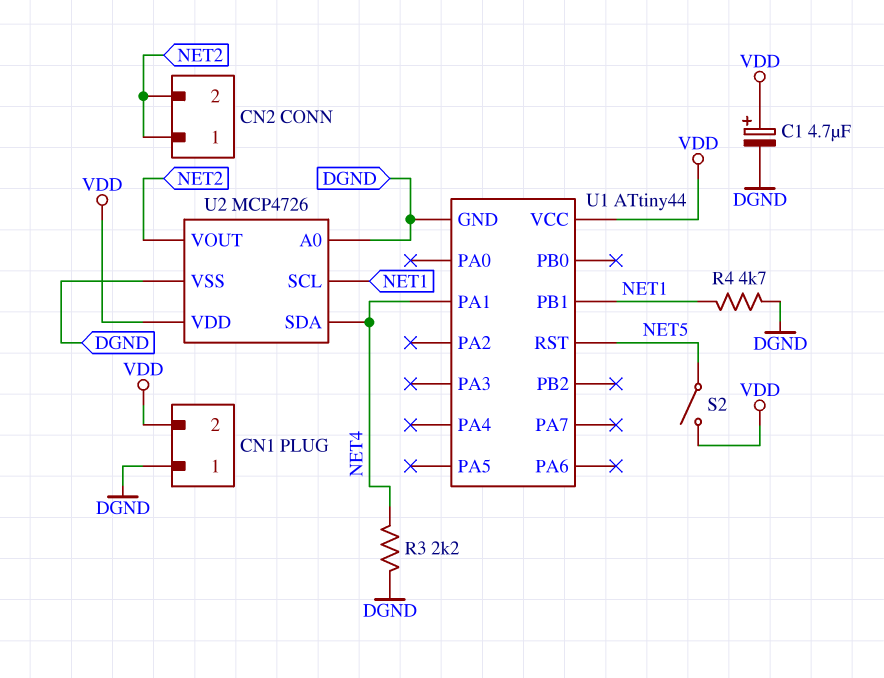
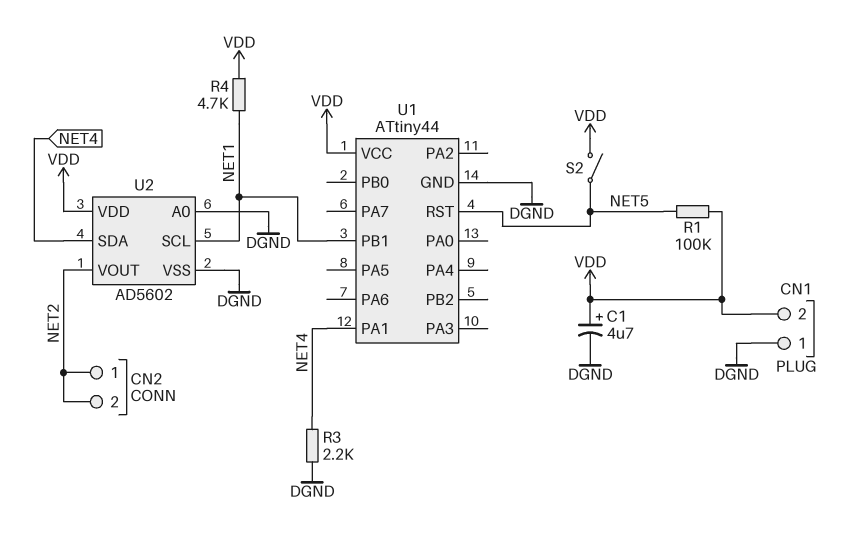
R1: none -> 100k (NET5, VDD)
R4: 4.7k (DGND, NET1) -> 4.7k (NET1, VDD)
U2: MCP4726 -> AD5602

